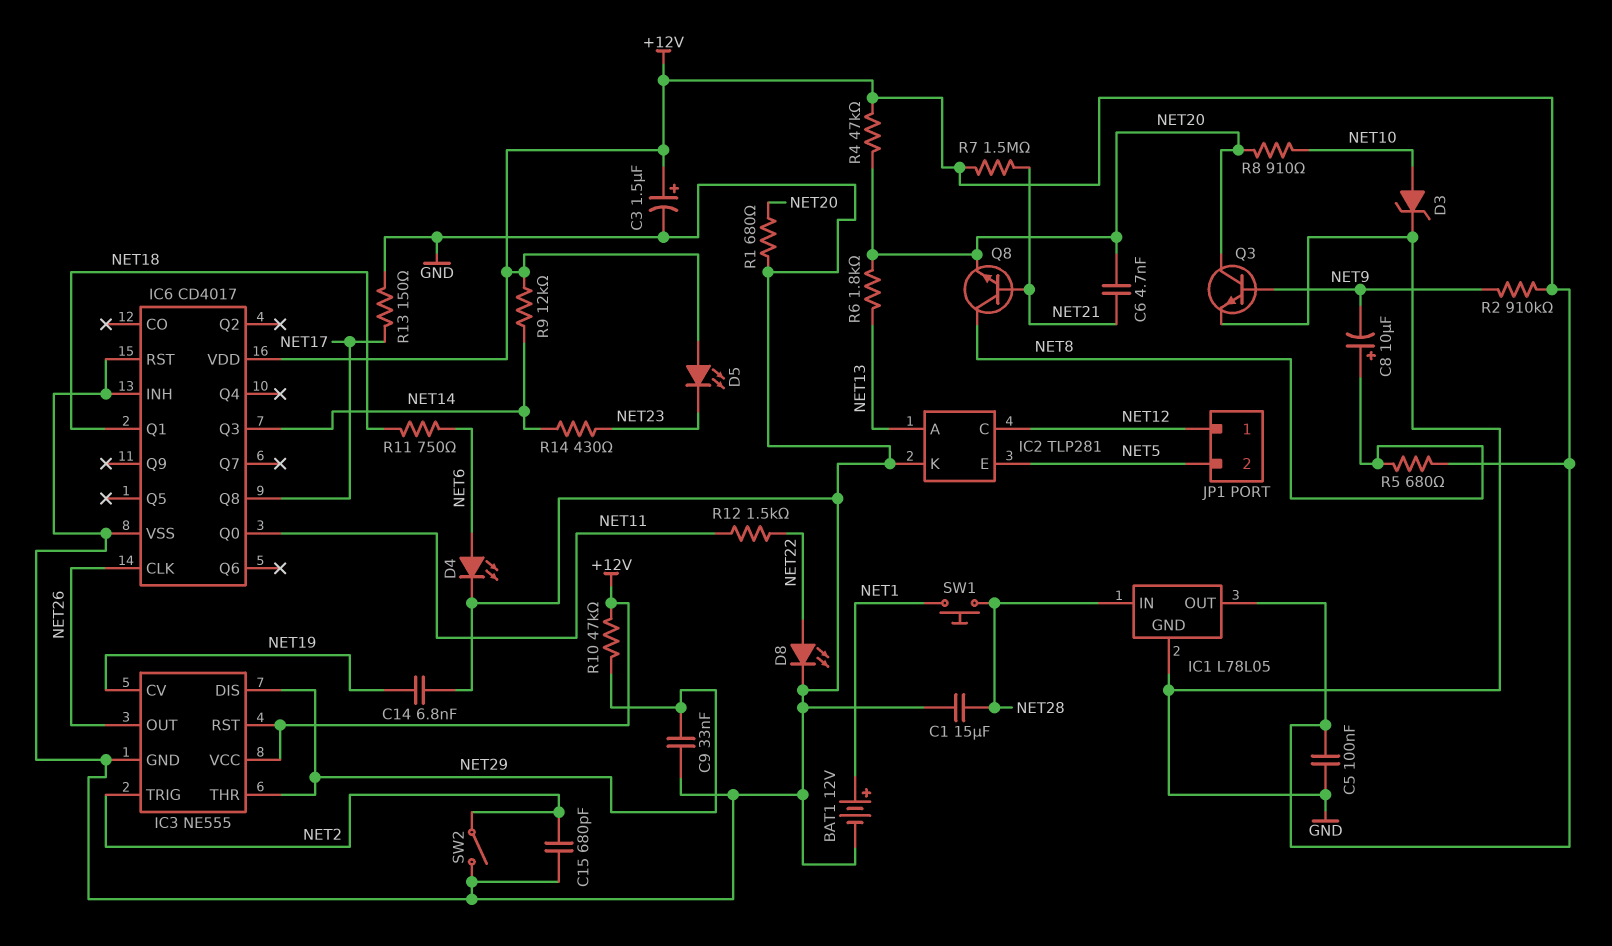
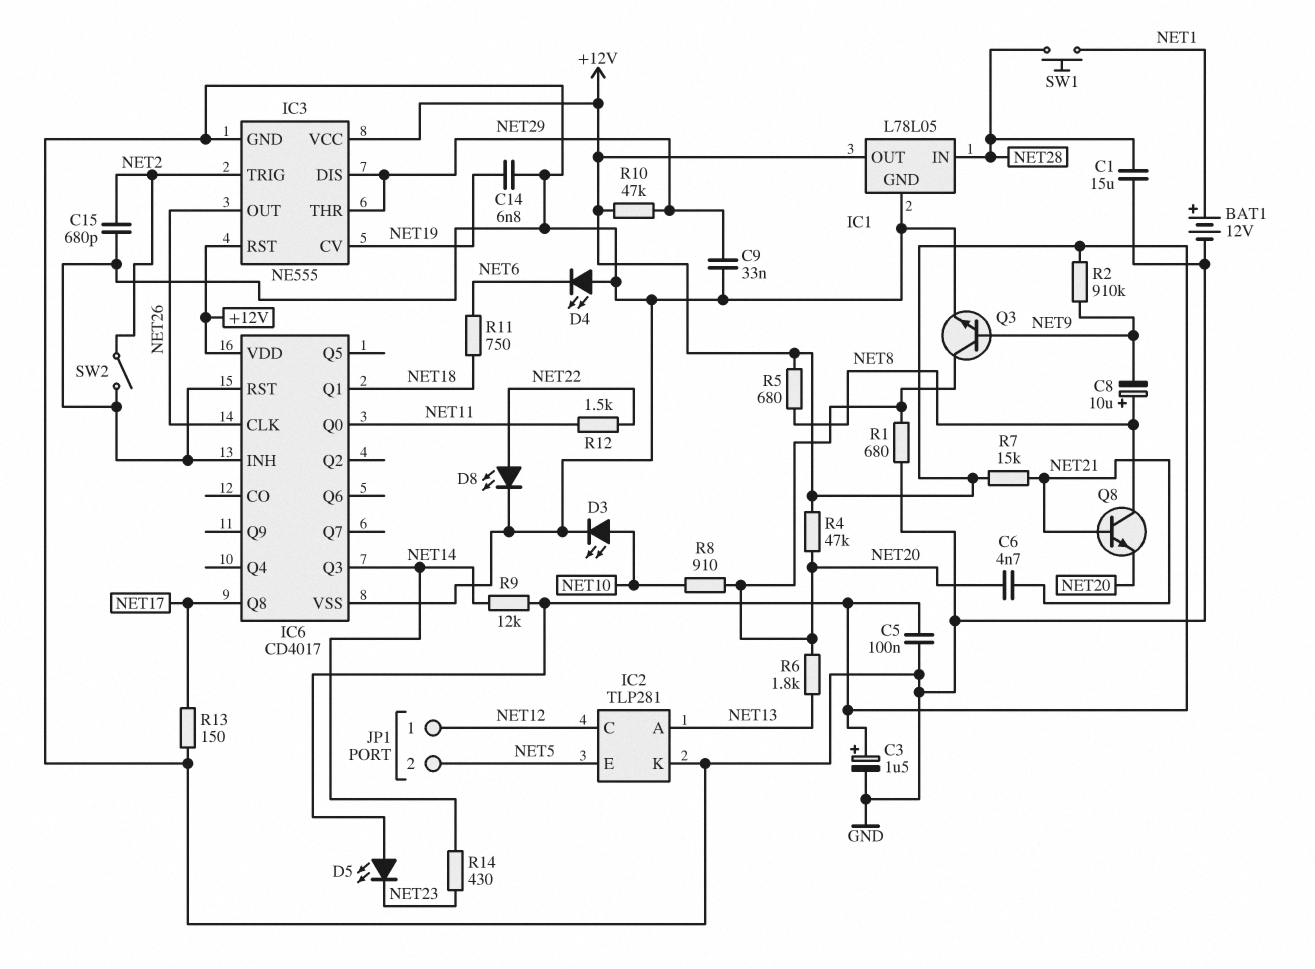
D3: zener (A NET10, K GND) -> LED (A NET10, K GND)
D4: LED (A NET6, K GND) -> LED (A GND, K NET6)
R7: 1.5M (+12V, NET21) -> 15k (+12V, NET21)

